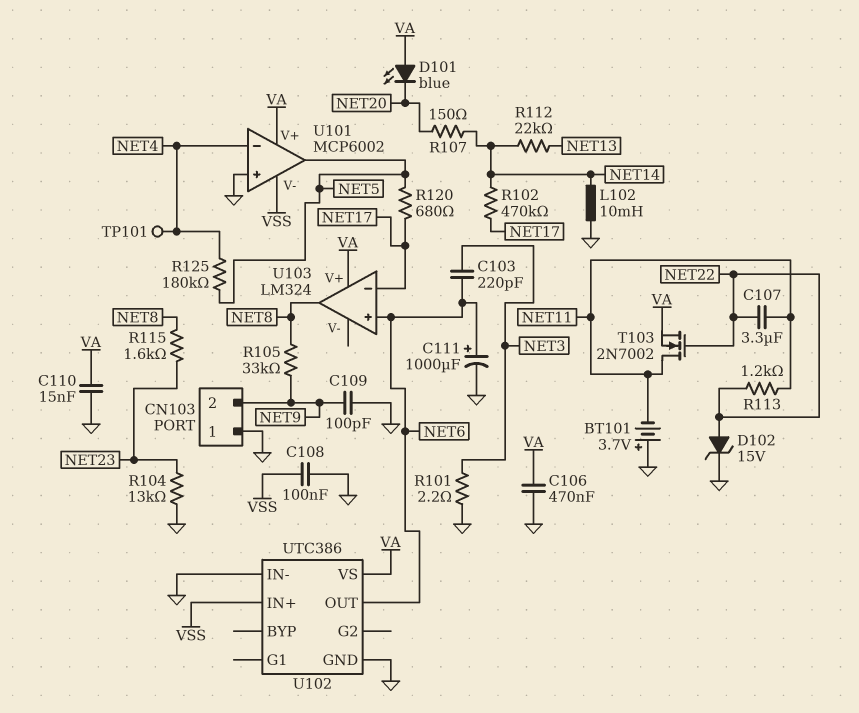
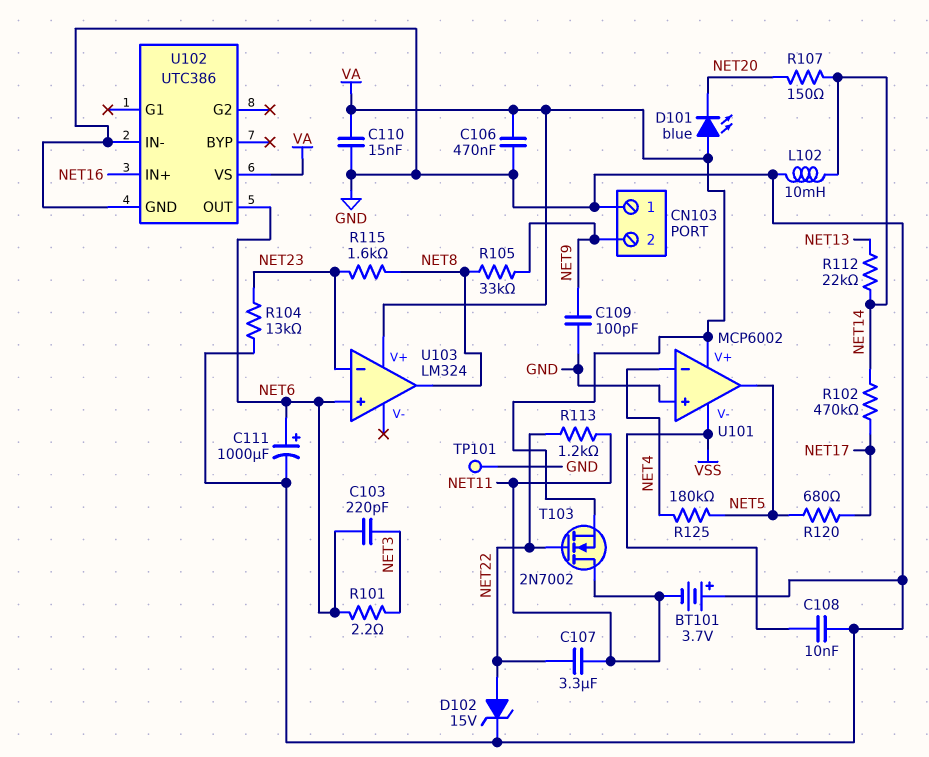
C108: 100nF (GND, VSS) -> 10nF (GND, VSS)
R101: 2.2 (GND, NET3) -> 2.2 (NET3, NET6)
TP101: test point (NET4) -> test point (GND)
U102 pin IN+: VSS -> NET16
U103 pin in-: NET17 -> NET23

